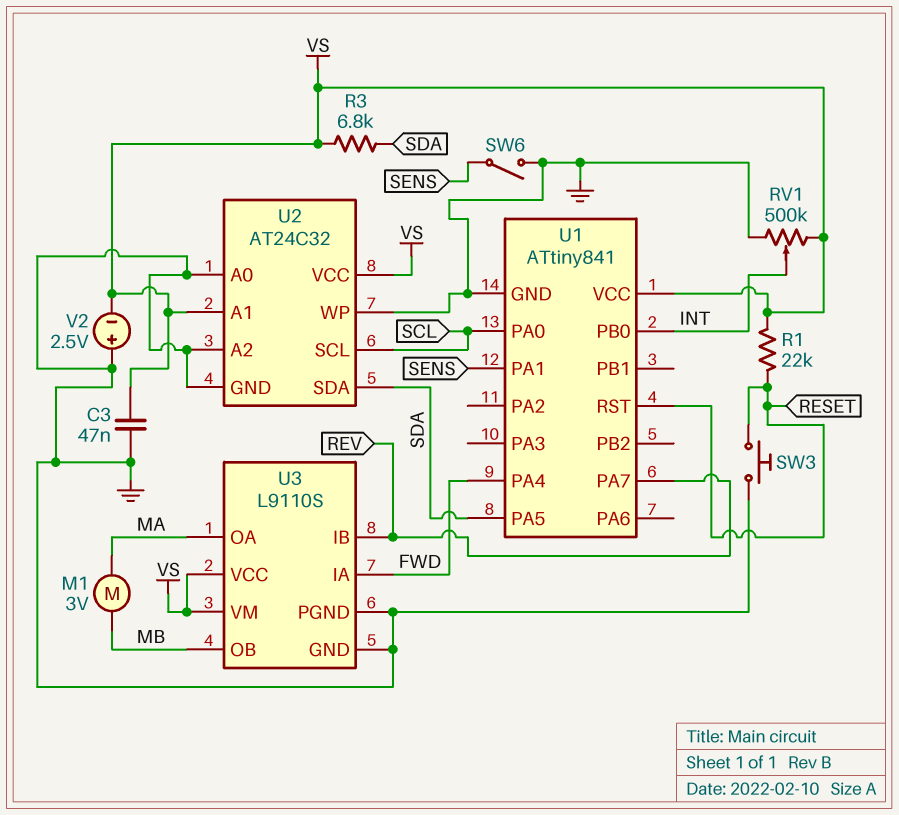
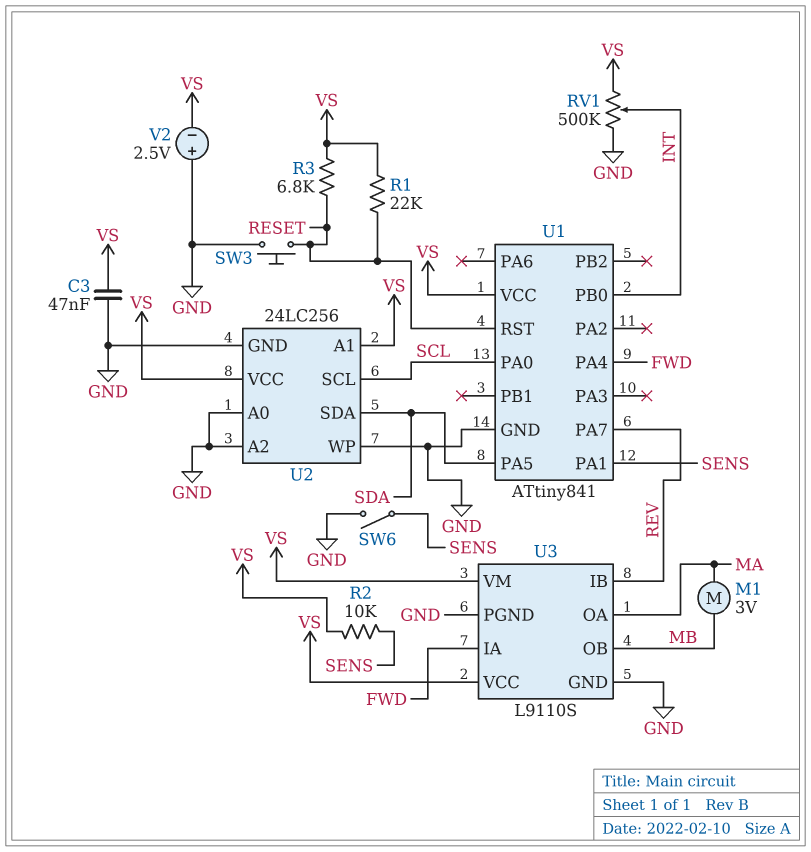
R2: none -> 10k (SENS, VS)
R3: 6.8k (SDA, VS) -> 6.8k (RESET, VS)
U2: AT24C32 -> 24LC256

